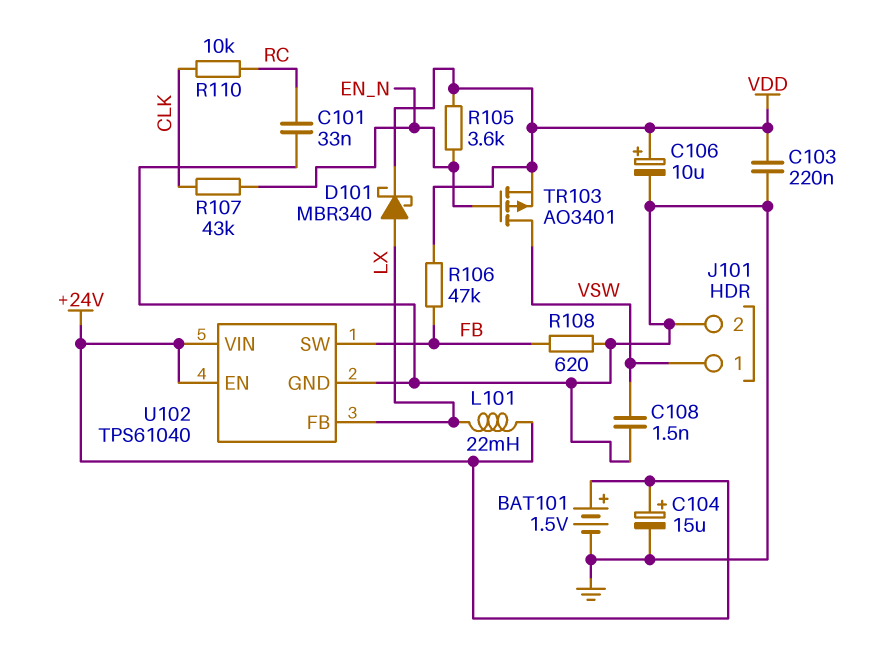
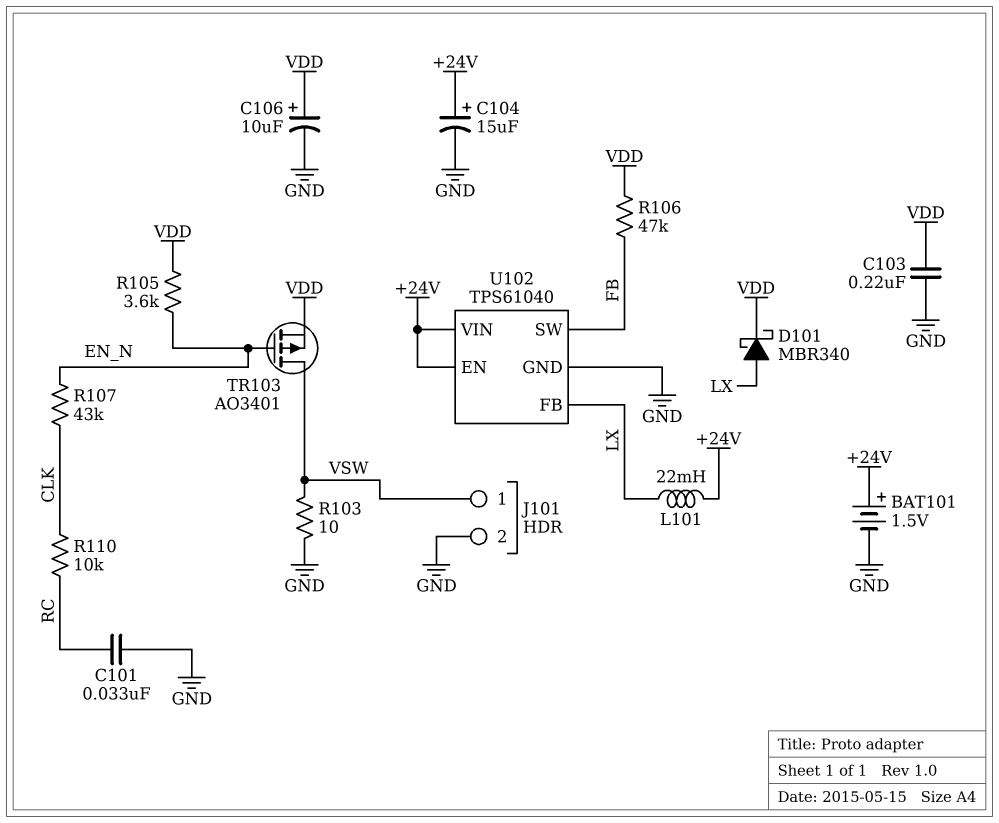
C108: 1.5nF (GND, VSW) -> none
R103: none -> 10 (GND, VSW)
R108: 620 (FB, GND) -> none

